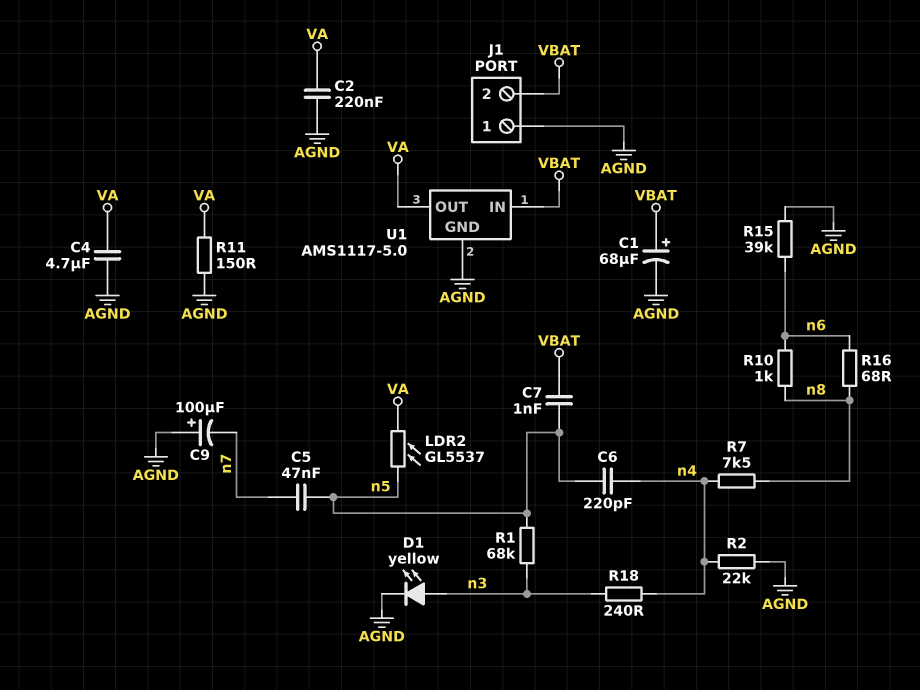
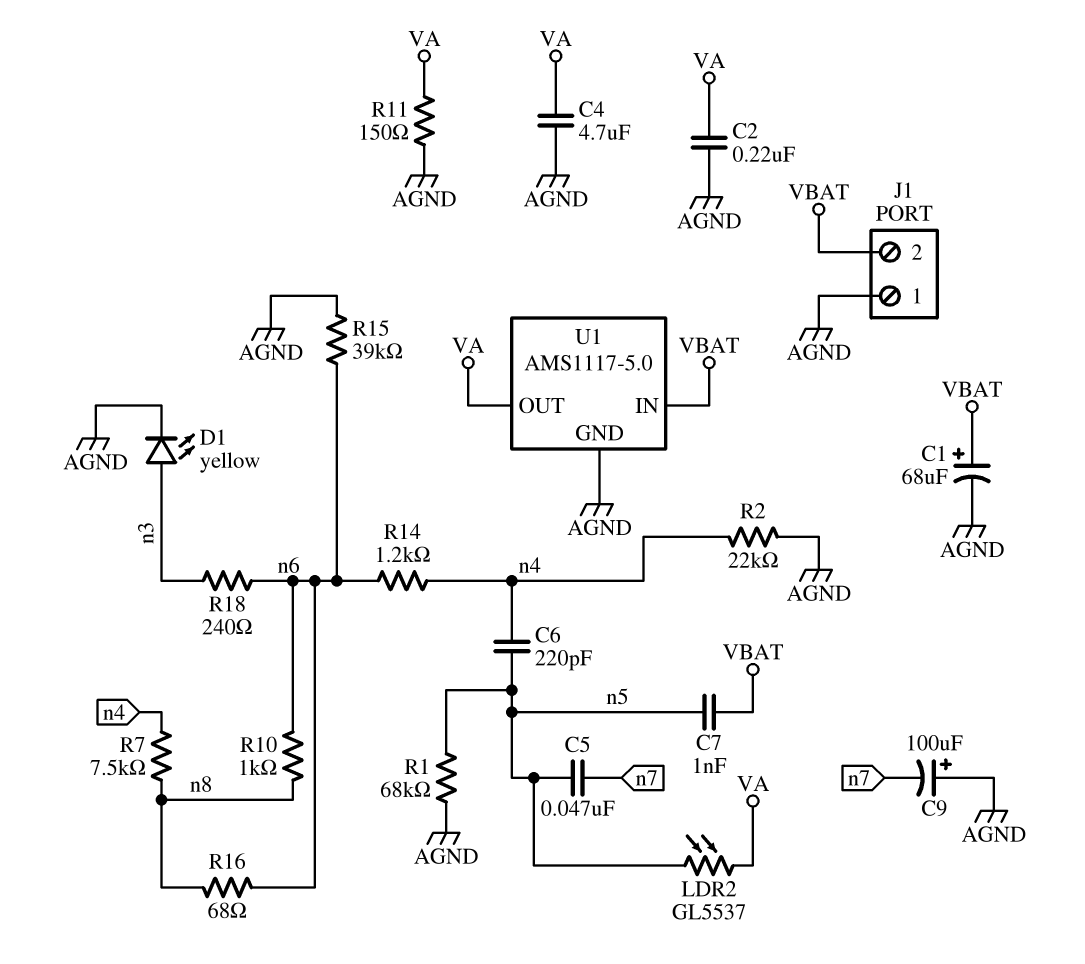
R1: 68k (n3, n5) -> 68k (AGND, n5)
R14: none -> 1.2k (n4, n6)
R18: 240 (n3, n4) -> 240 (n3, n6)

